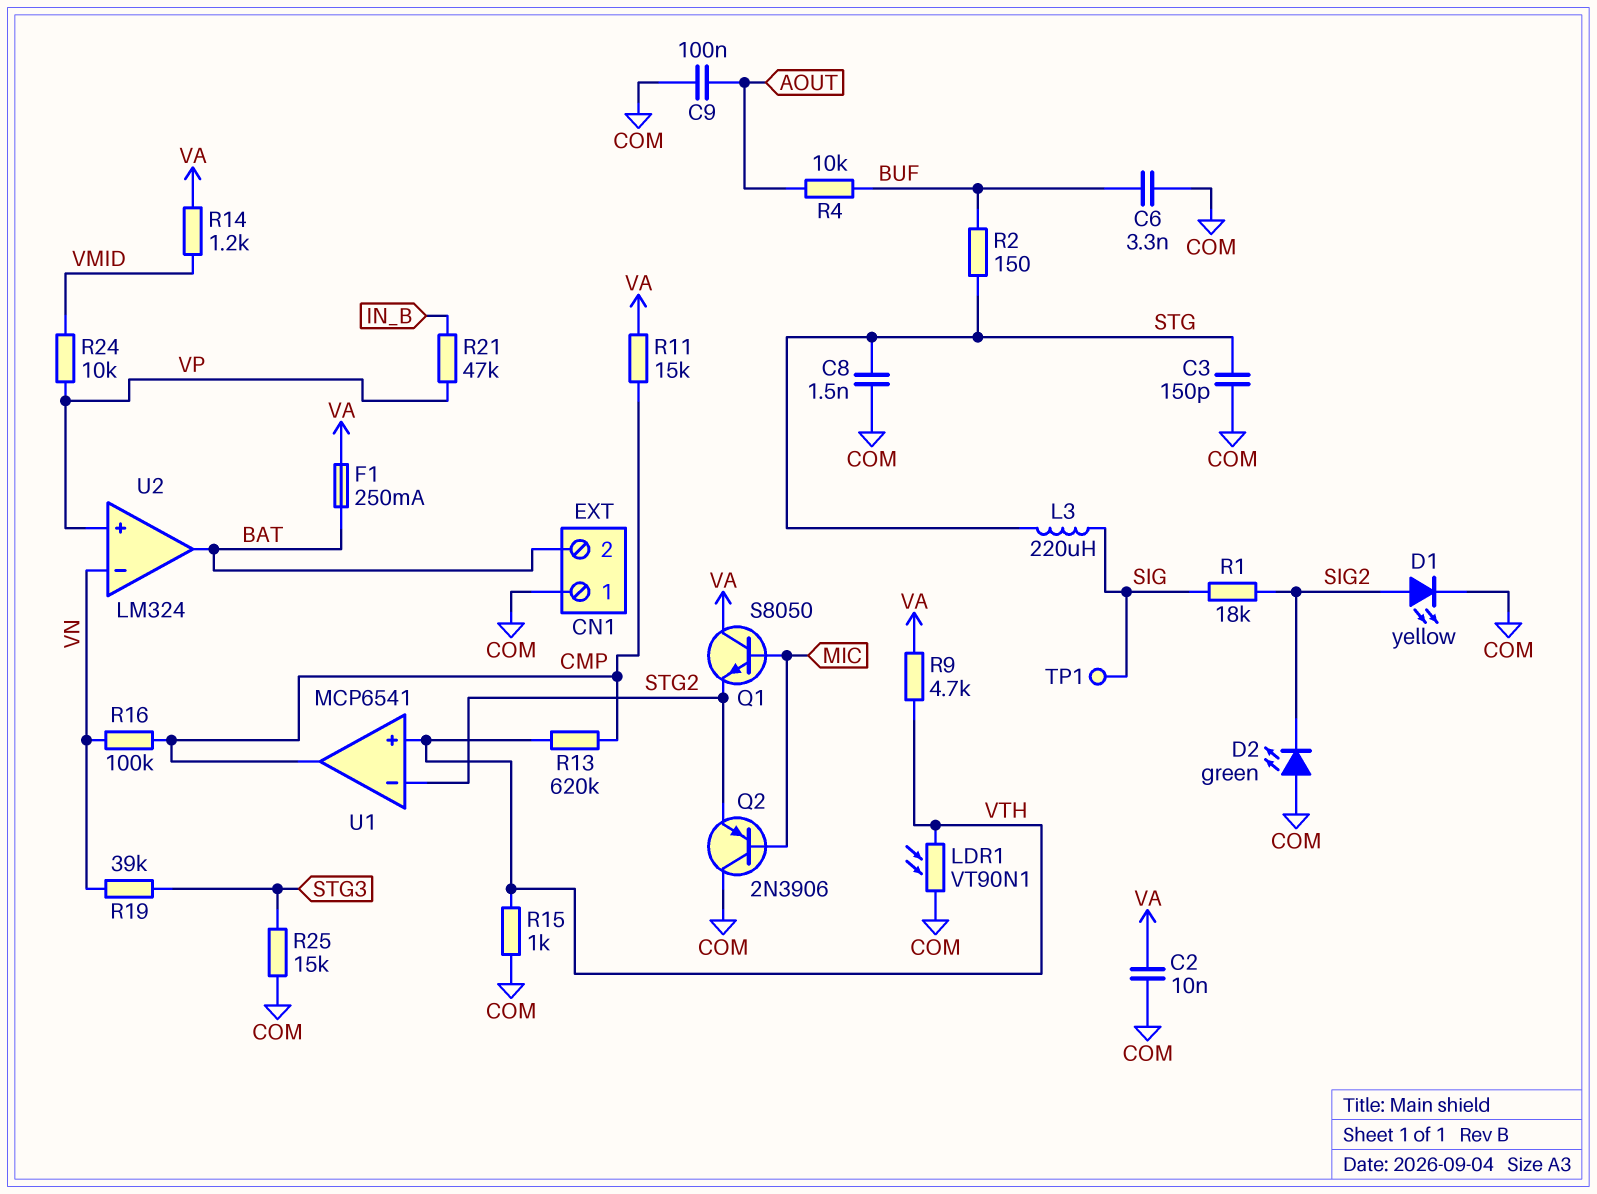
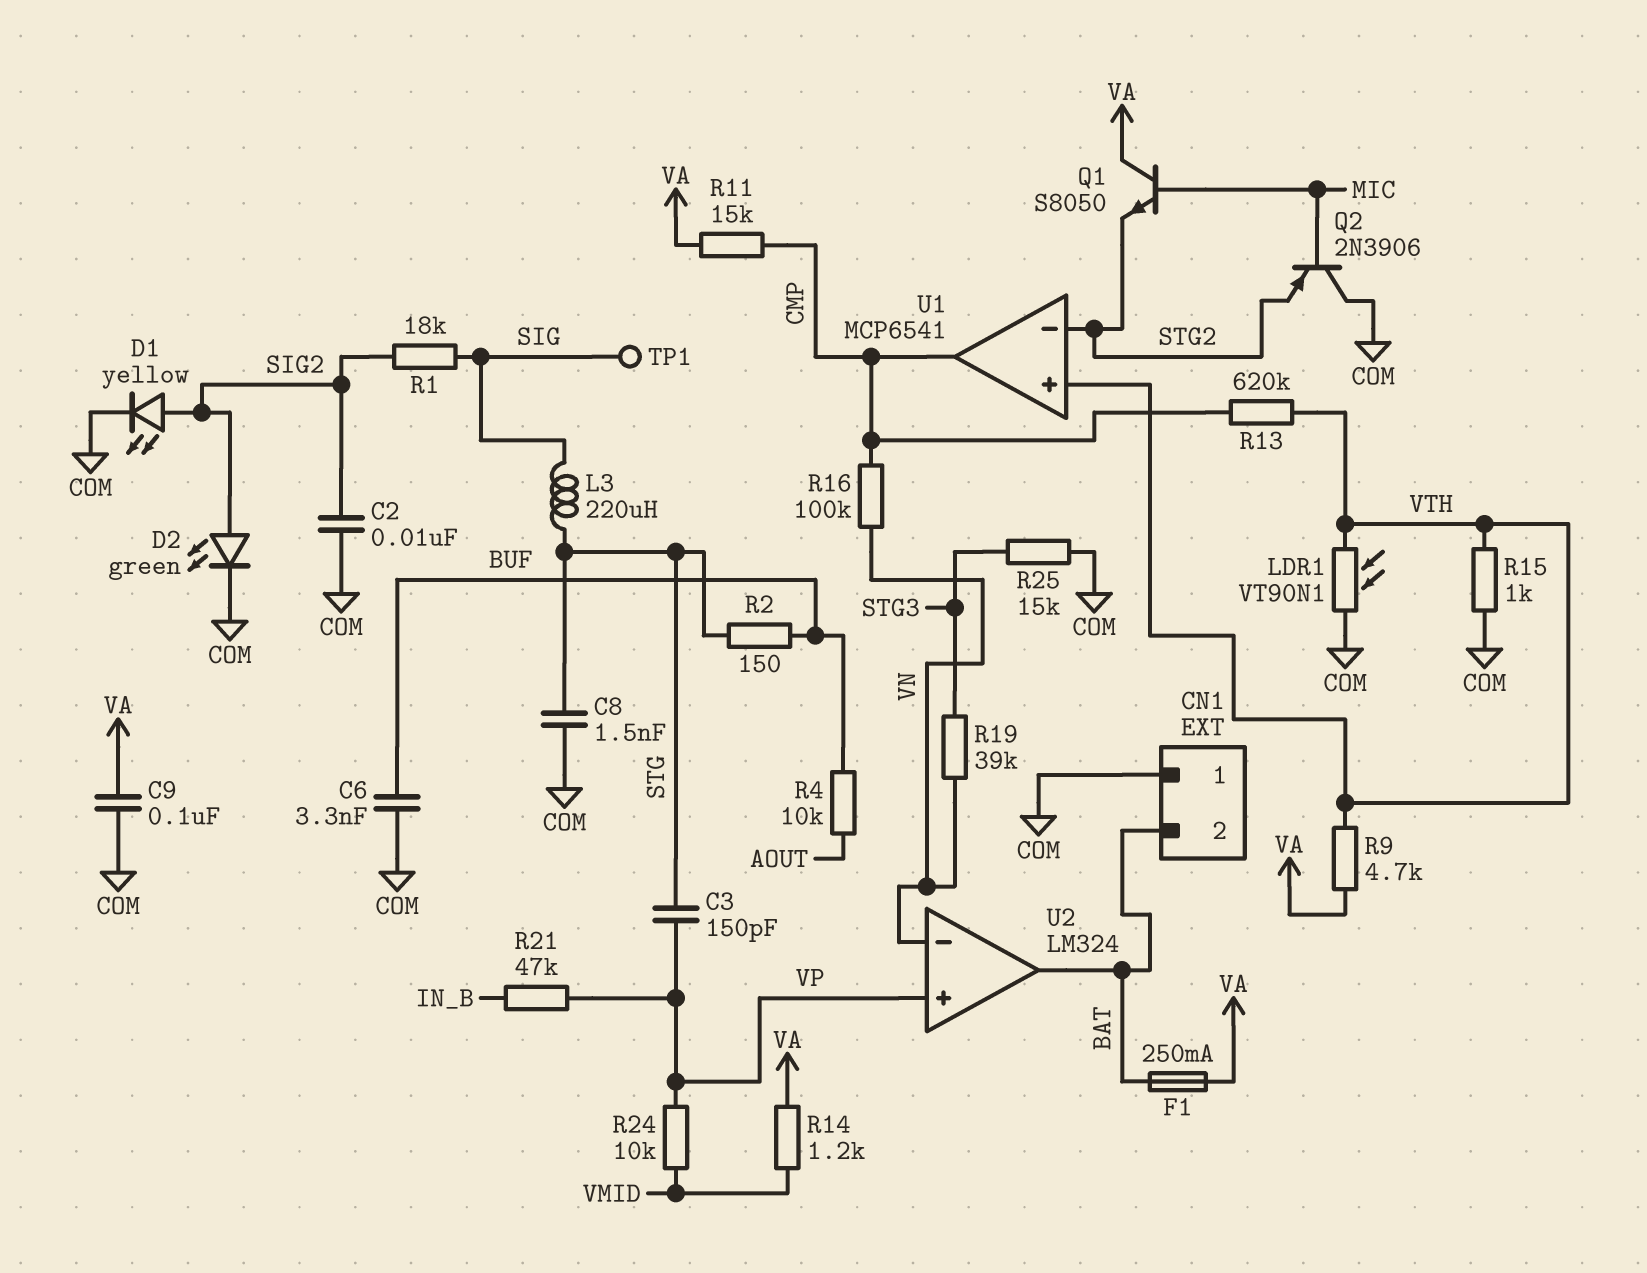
C2: 10nF (COM, VA) -> 10nF (COM, SIG2)
C3: 150pF (COM, STG) -> 150pF (STG, VP)
C9: 100nF (AOUT, COM) -> 100nF (COM, VA)
D2: LED green (A COM, K SIG2) -> LED green (A SIG2, K COM)

